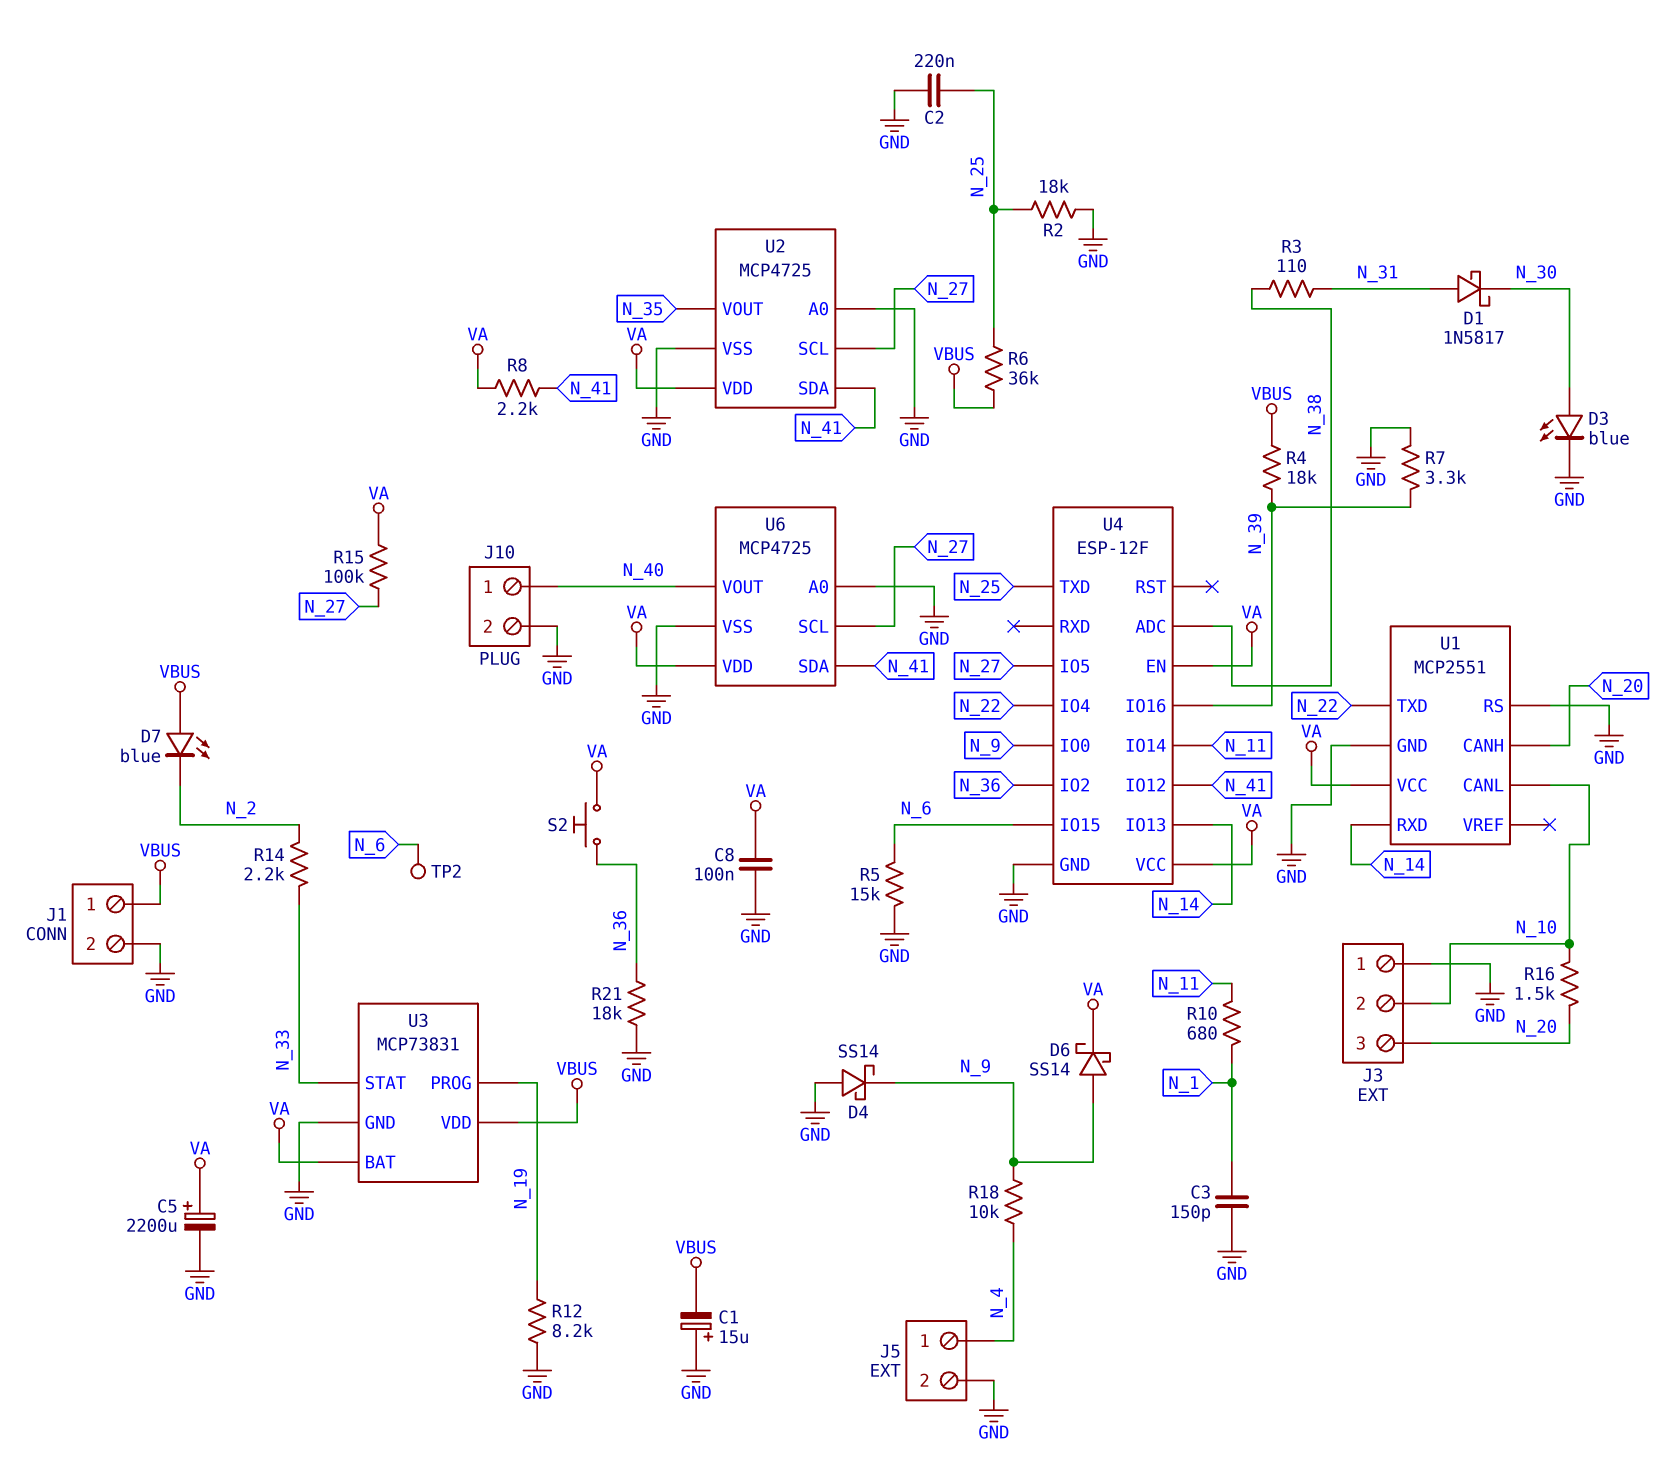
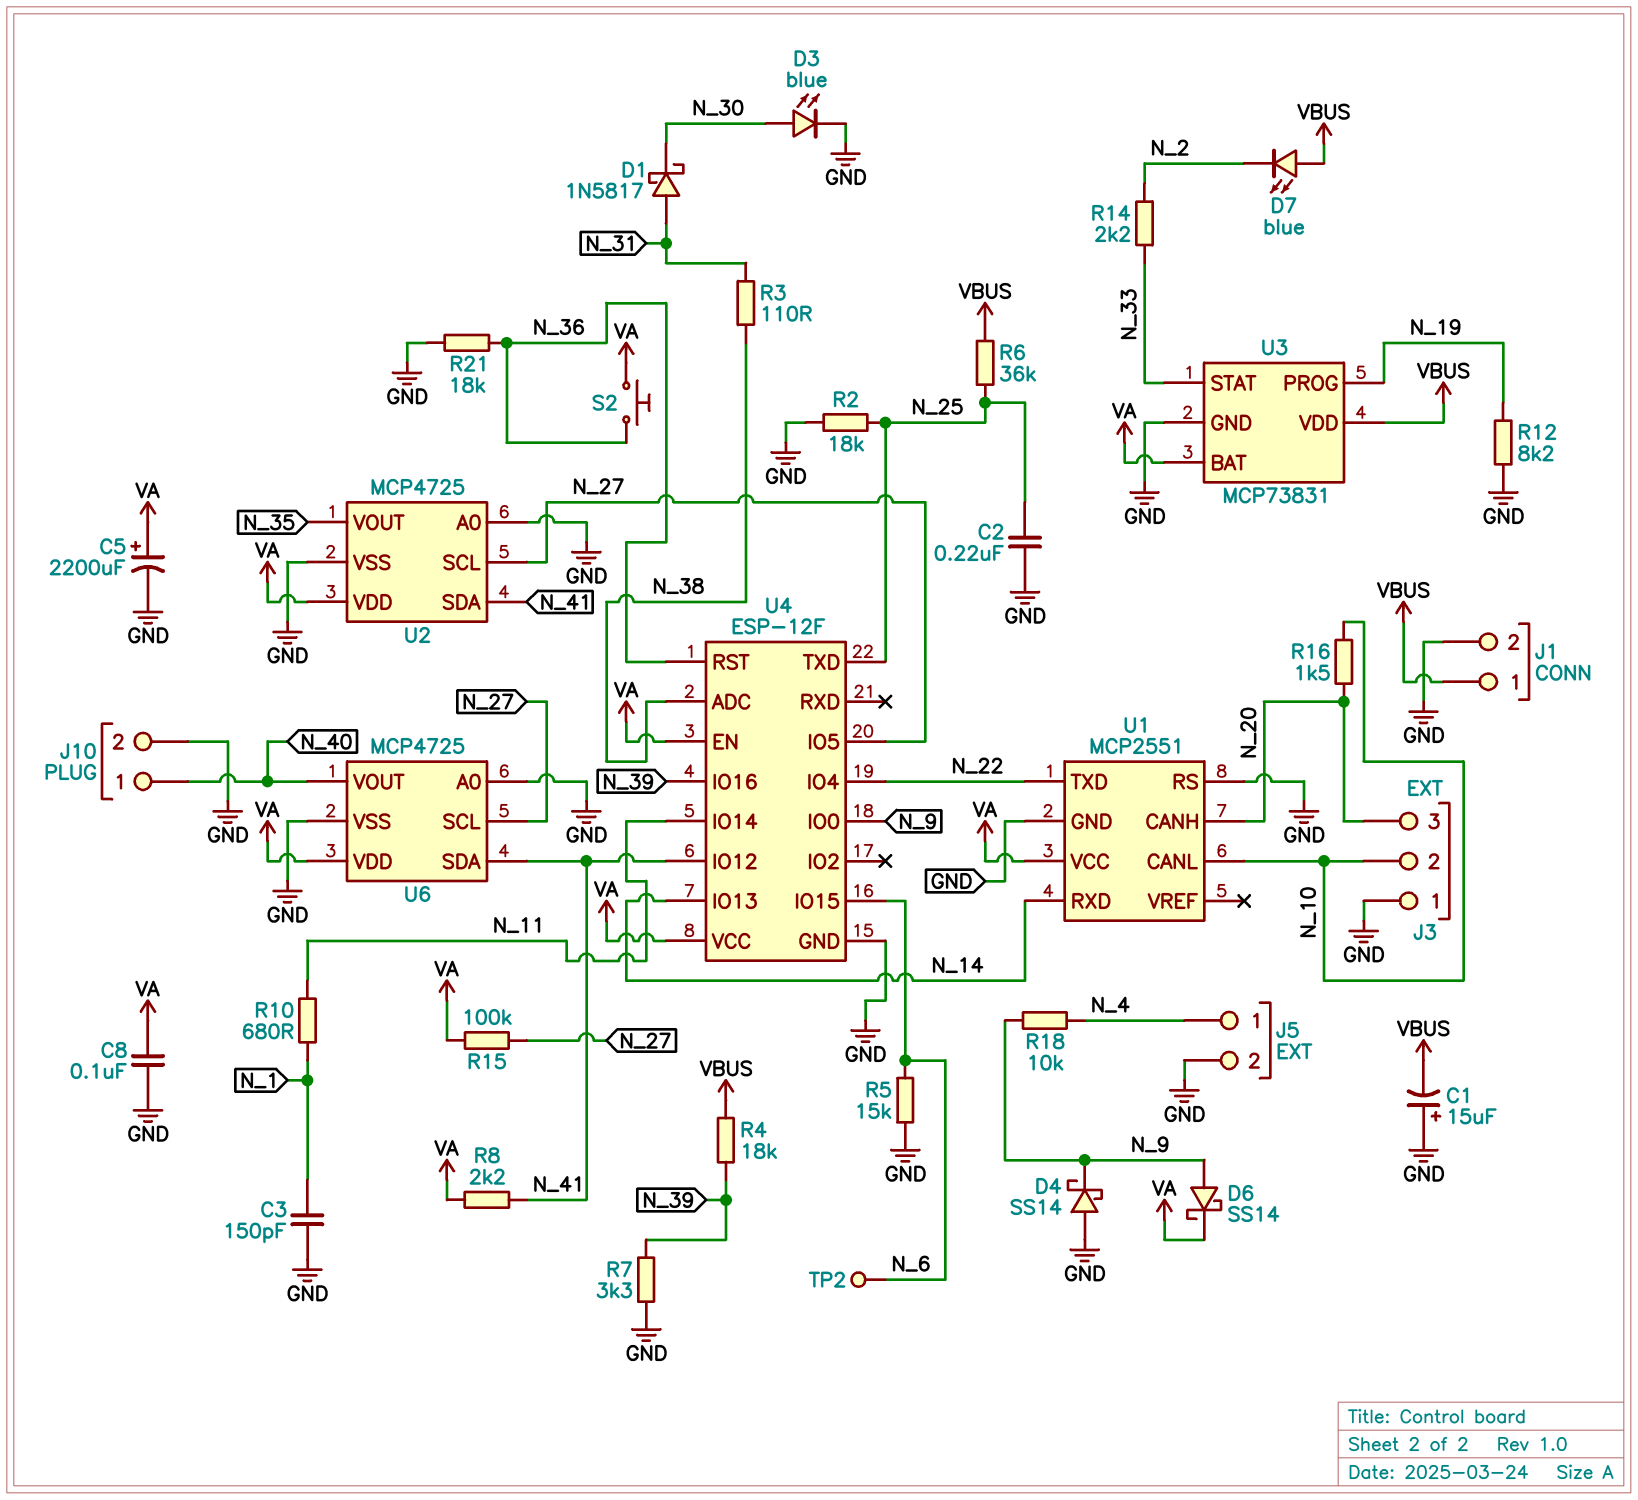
U4 pin IO2: N_36 -> none
U4 pin RST: none -> N_36

